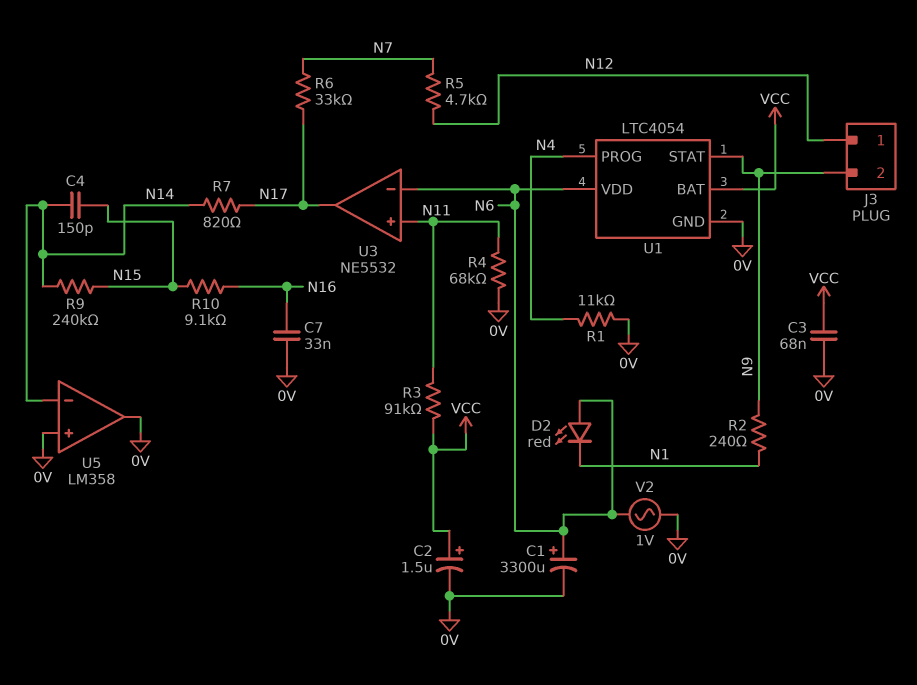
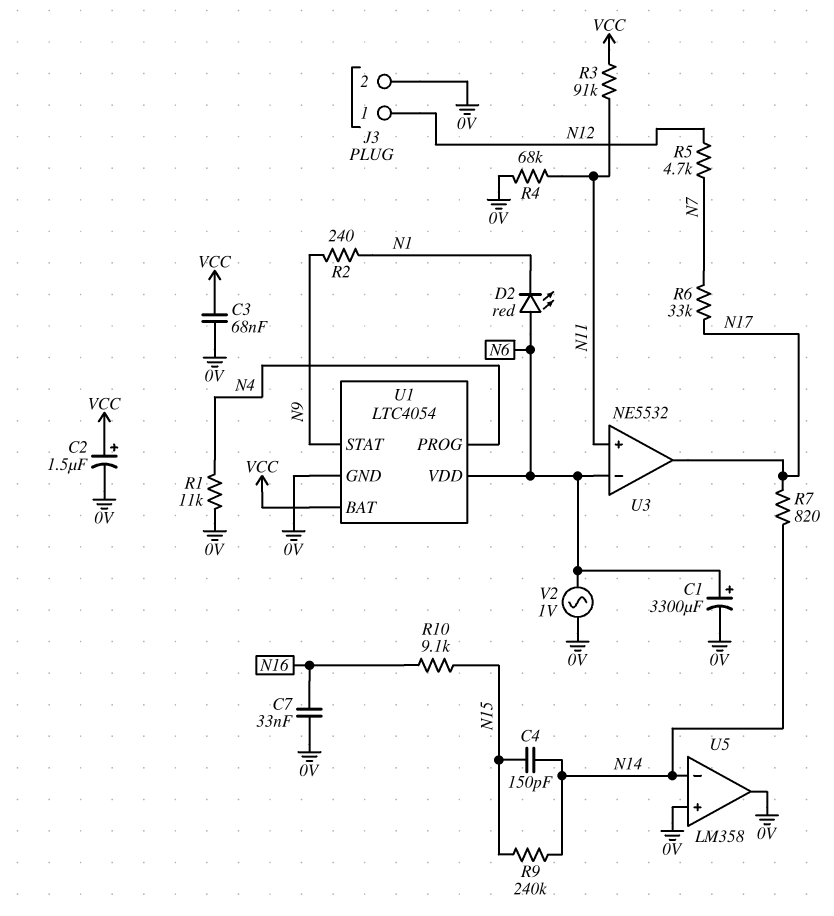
J3 pin 2: N9 -> 0V

